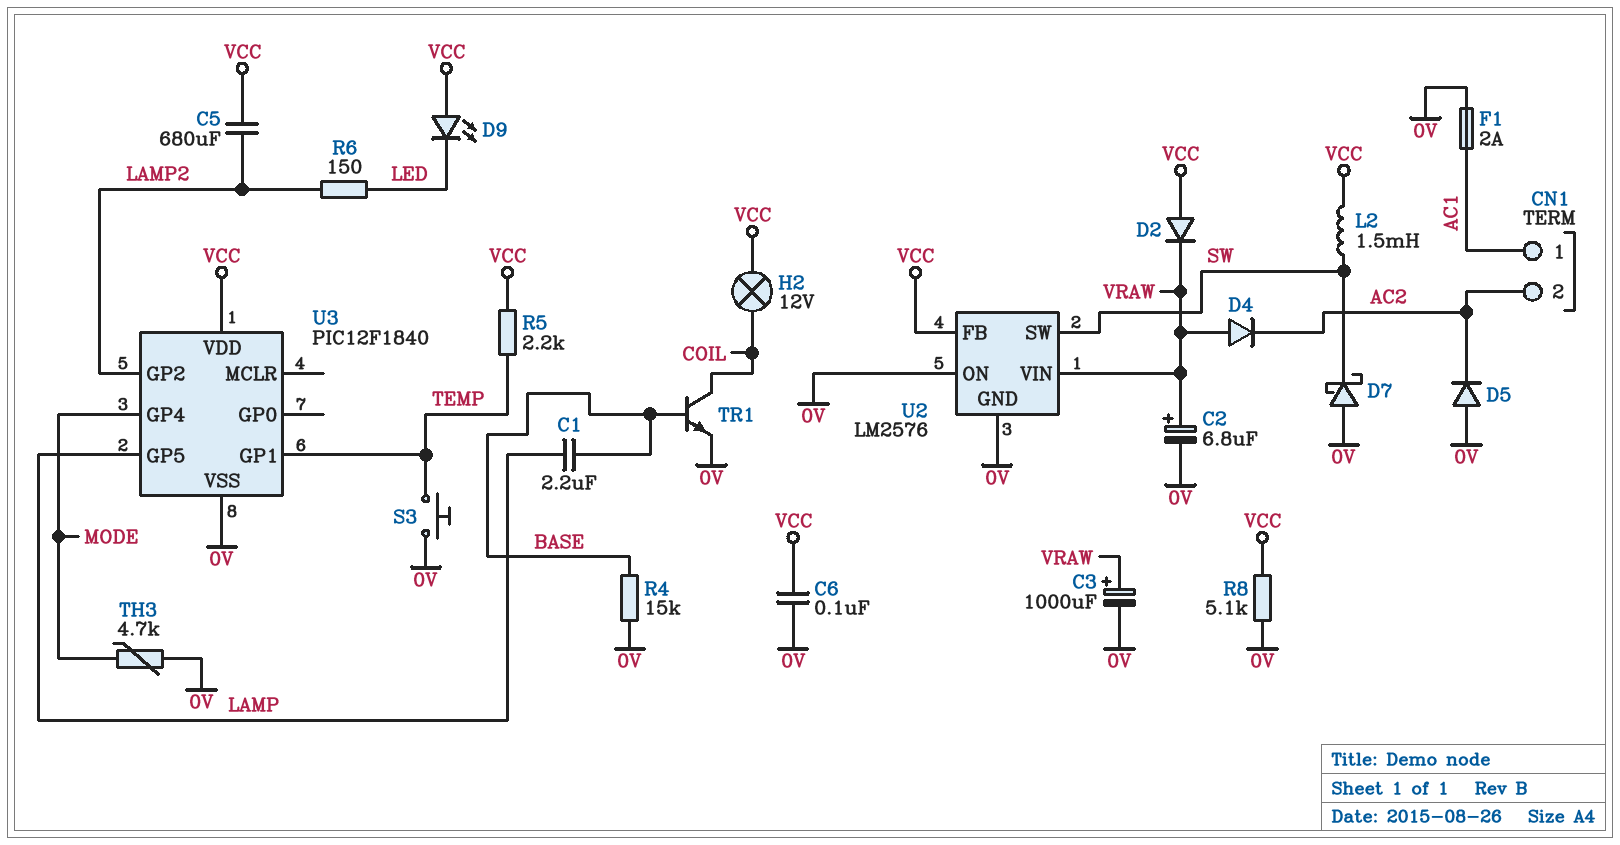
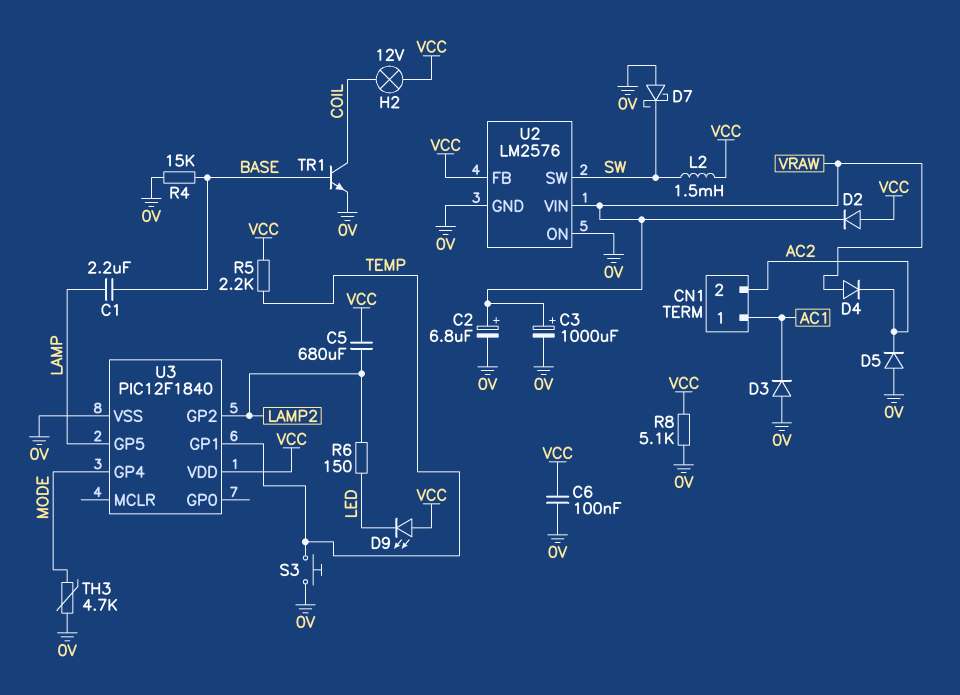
D3: none -> diode (A 0V, K AC1)
F1: 2A (0V, AC1) -> none

